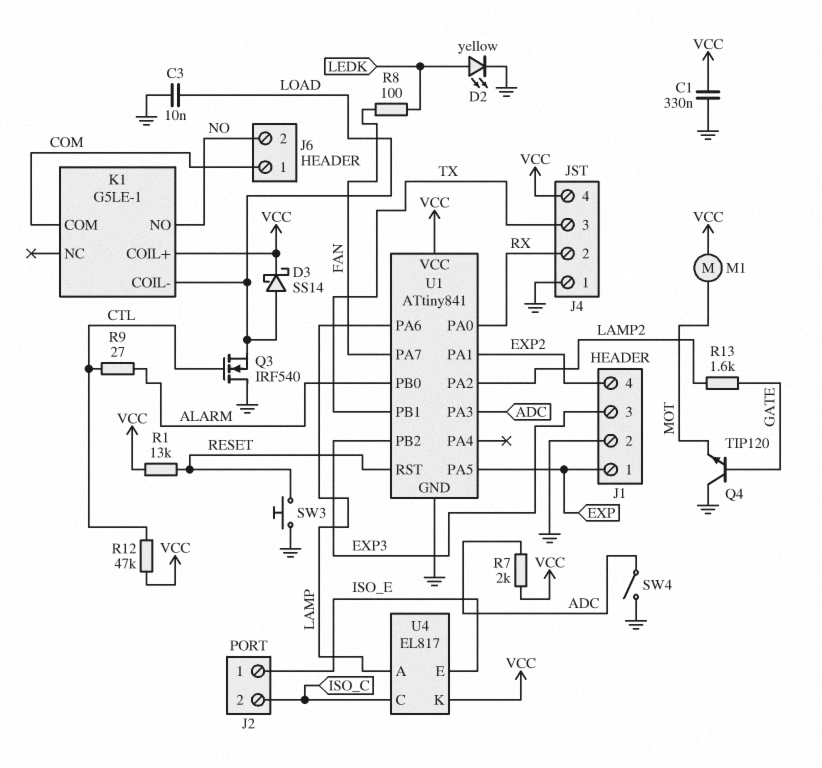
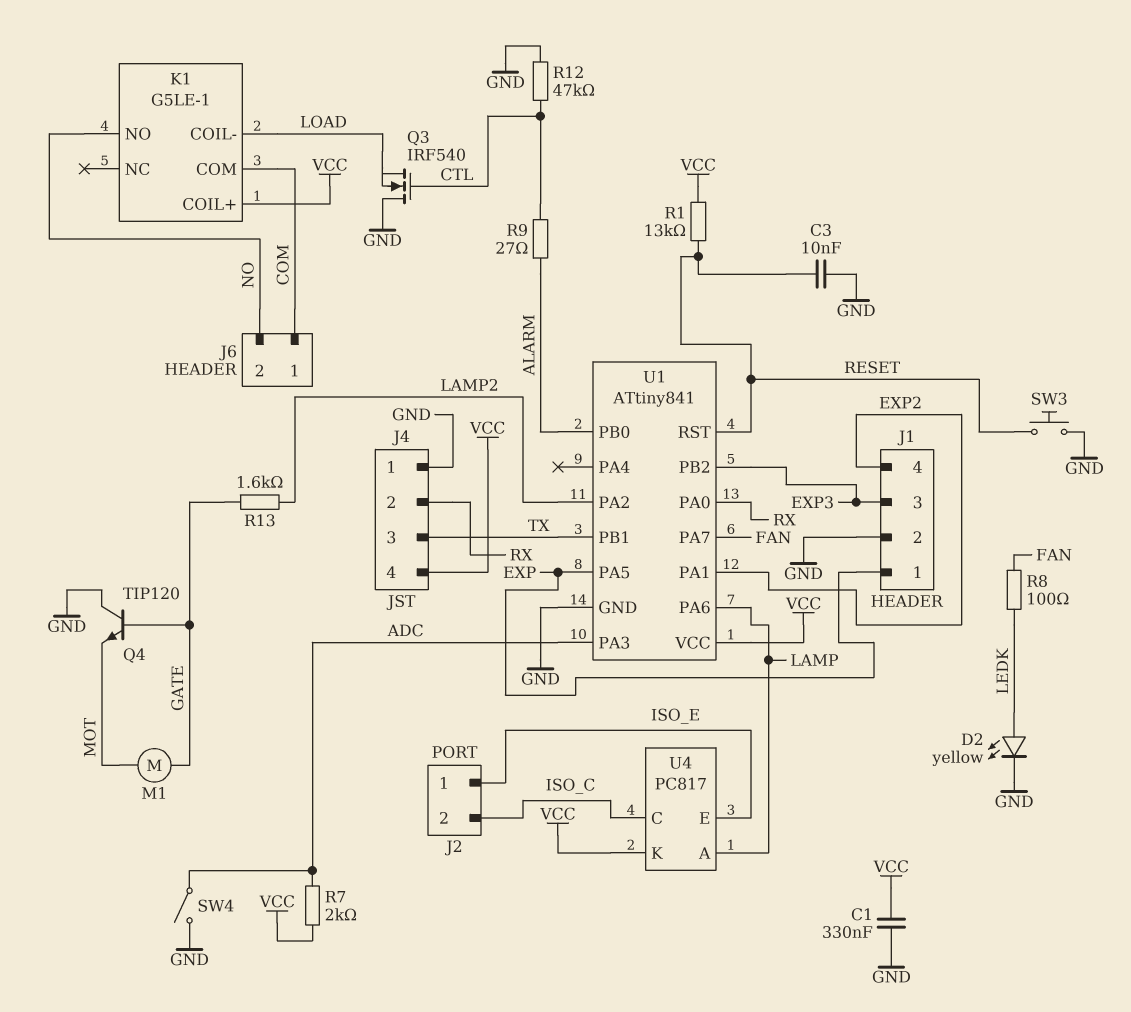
C3: 10nF (GND, LOAD) -> 10nF (GND, RESET)
D3: schottky SS14 (A LOAD, K VCC) -> none
M1: motor (MOT, VCC) -> motor (GATE, MOT)
R12: 47k (CTL, VCC) -> 47k (CTL, GND)
U4: EL817 -> PC817

